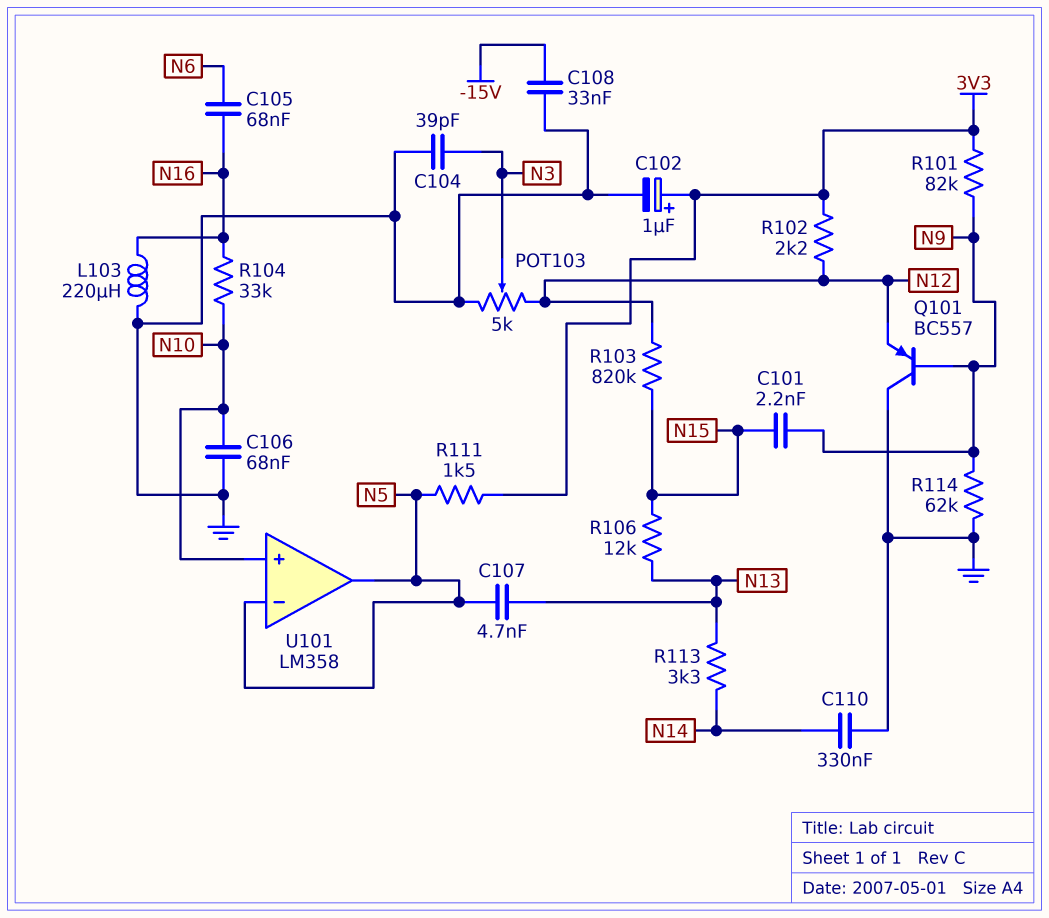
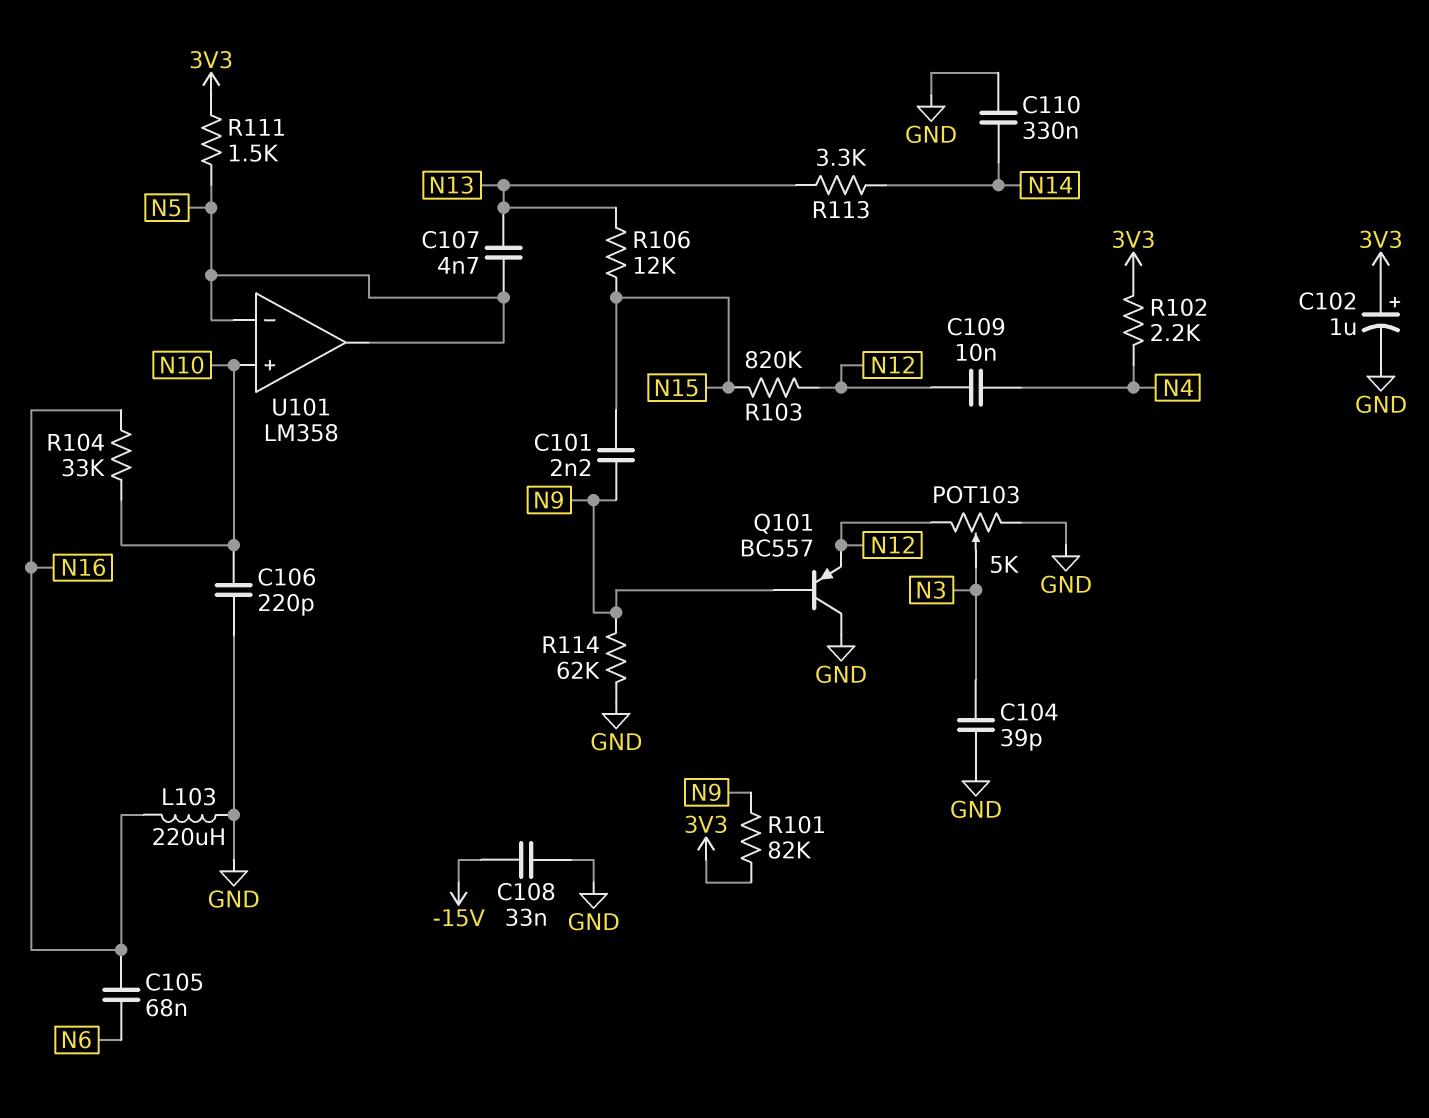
C106: 68nF (GND, N10) -> 220pF (GND, N10)
C109: none -> 10nF (N4, N12)
R102: 2.2k (3V3, N12) -> 2.2k (3V3, N4)

